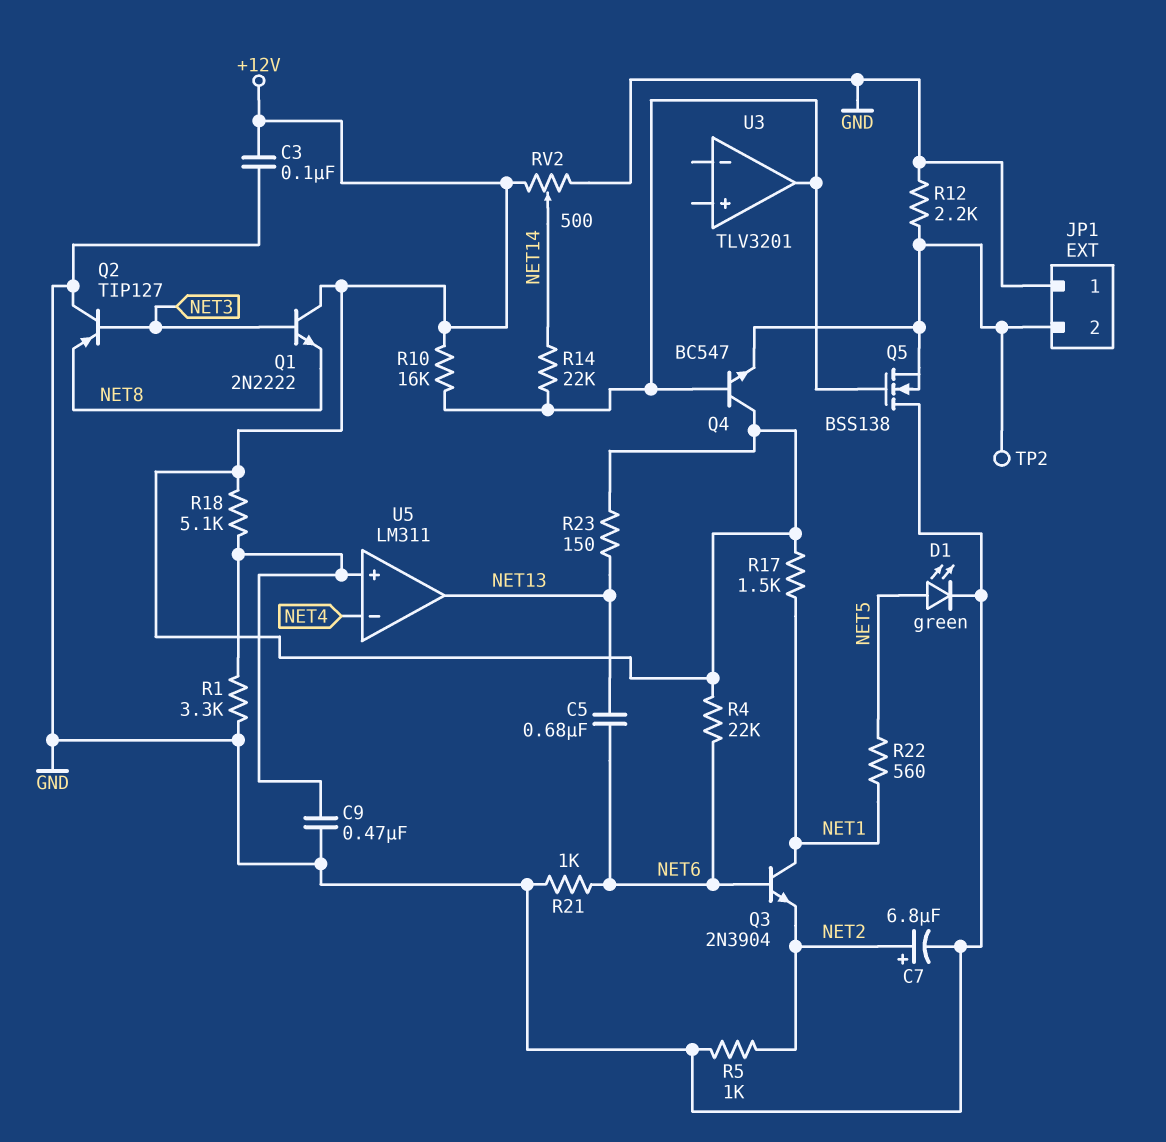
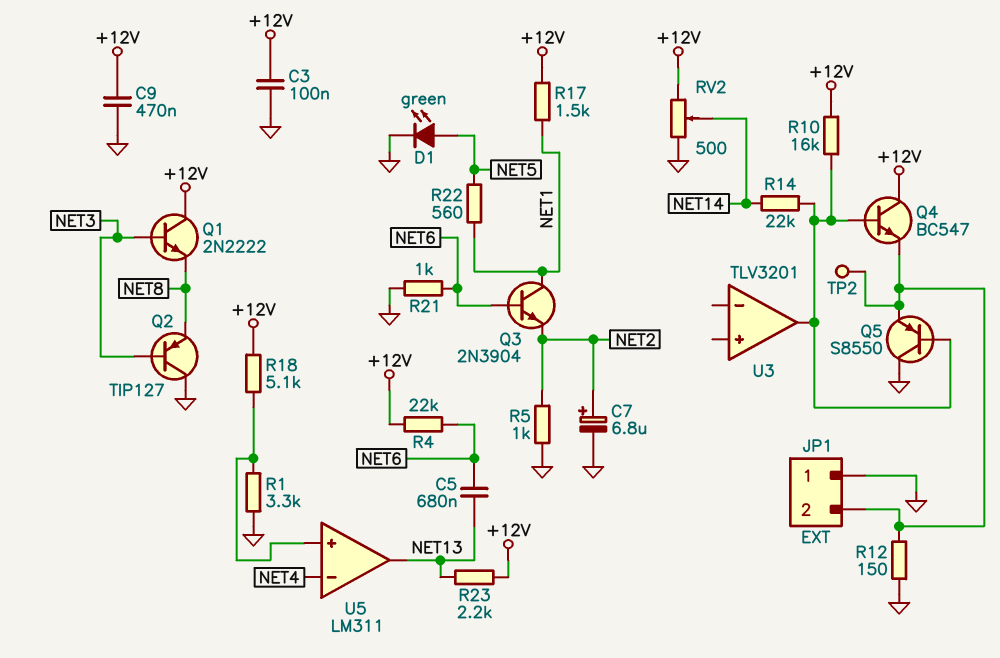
C9: 470nF (GND, U5/in+) -> 470nF (+12V, GND)
Q5: NMOS BSS138 (G U3/out, D GND, S JP1/2) -> PNP S8550 (B U3/out, C GND, E JP1/2)
R12: 2.2k (GND, JP1/2) -> 150 (GND, JP1/2)
R23: 150 (+12V, NET13) -> 2.2k (+12V, NET13)

